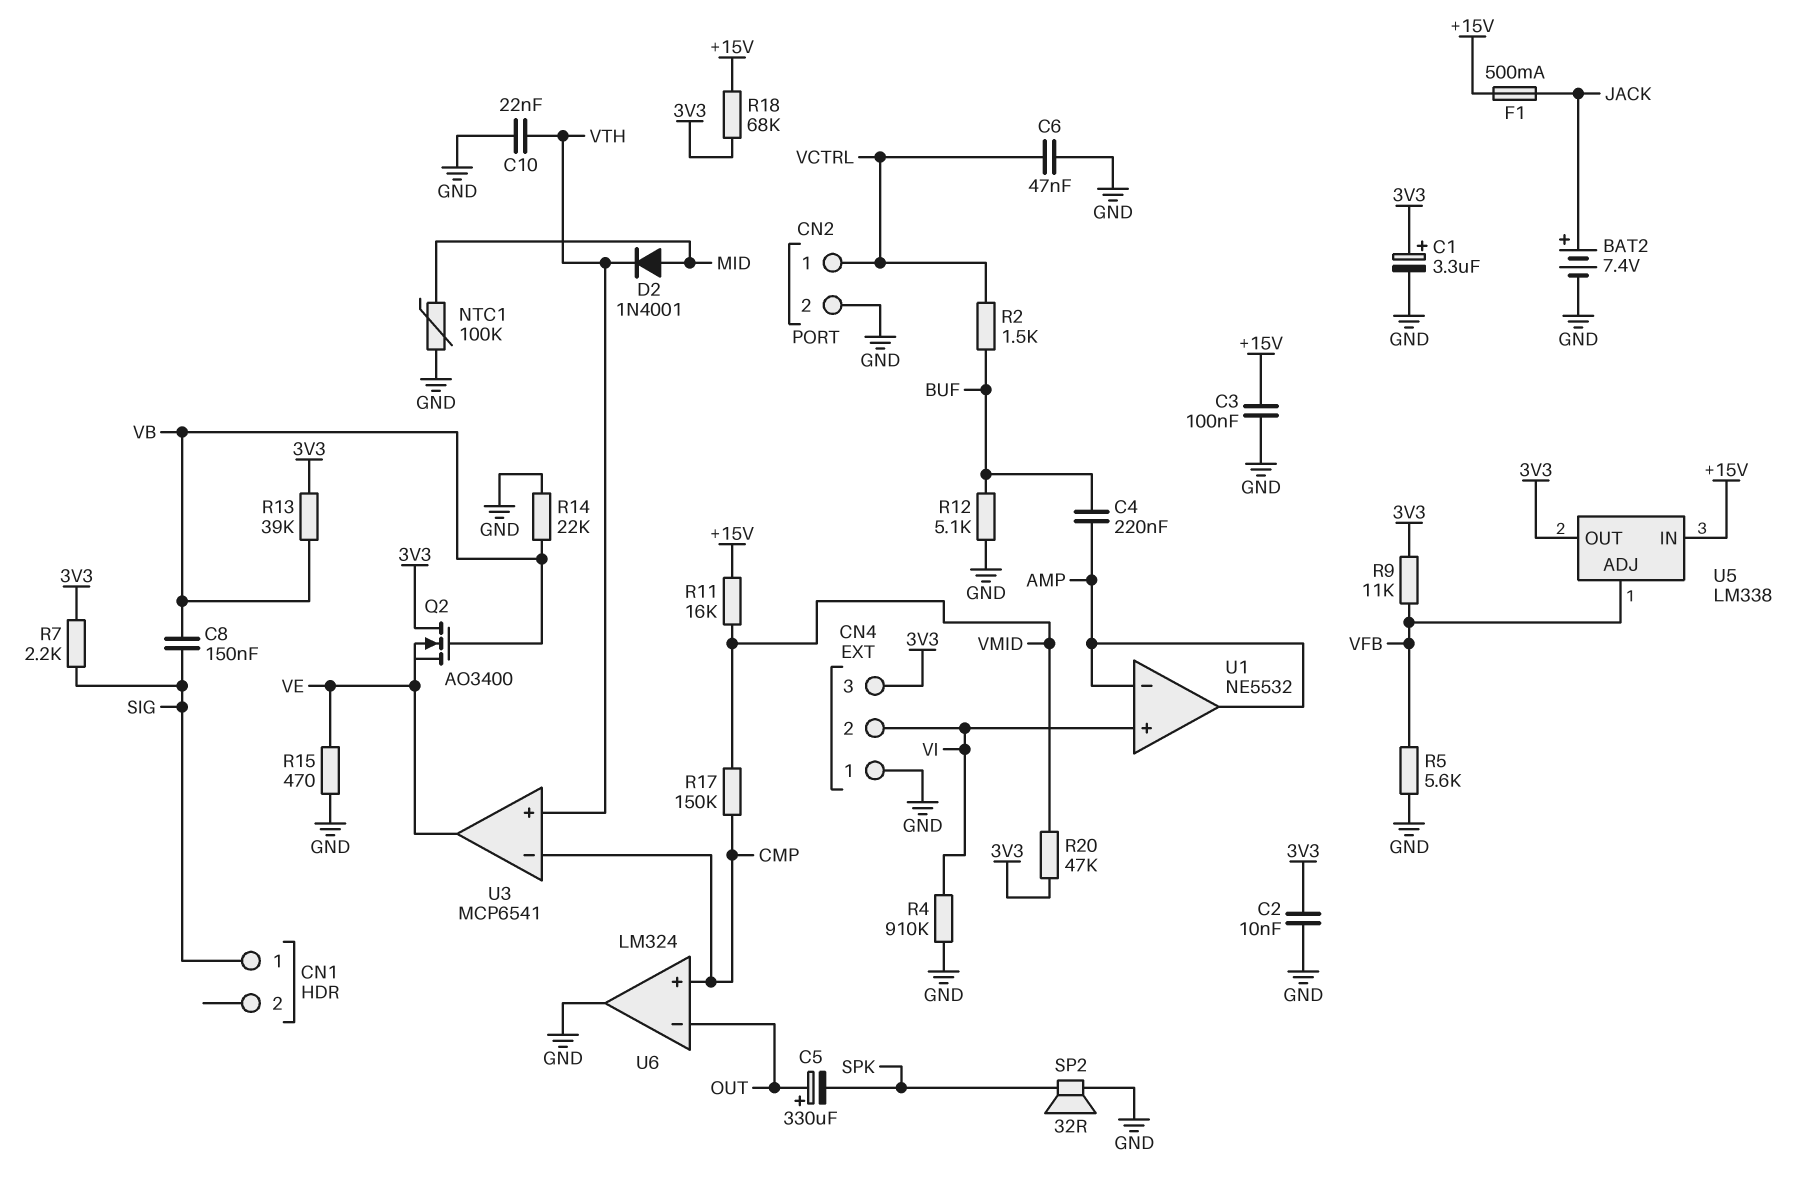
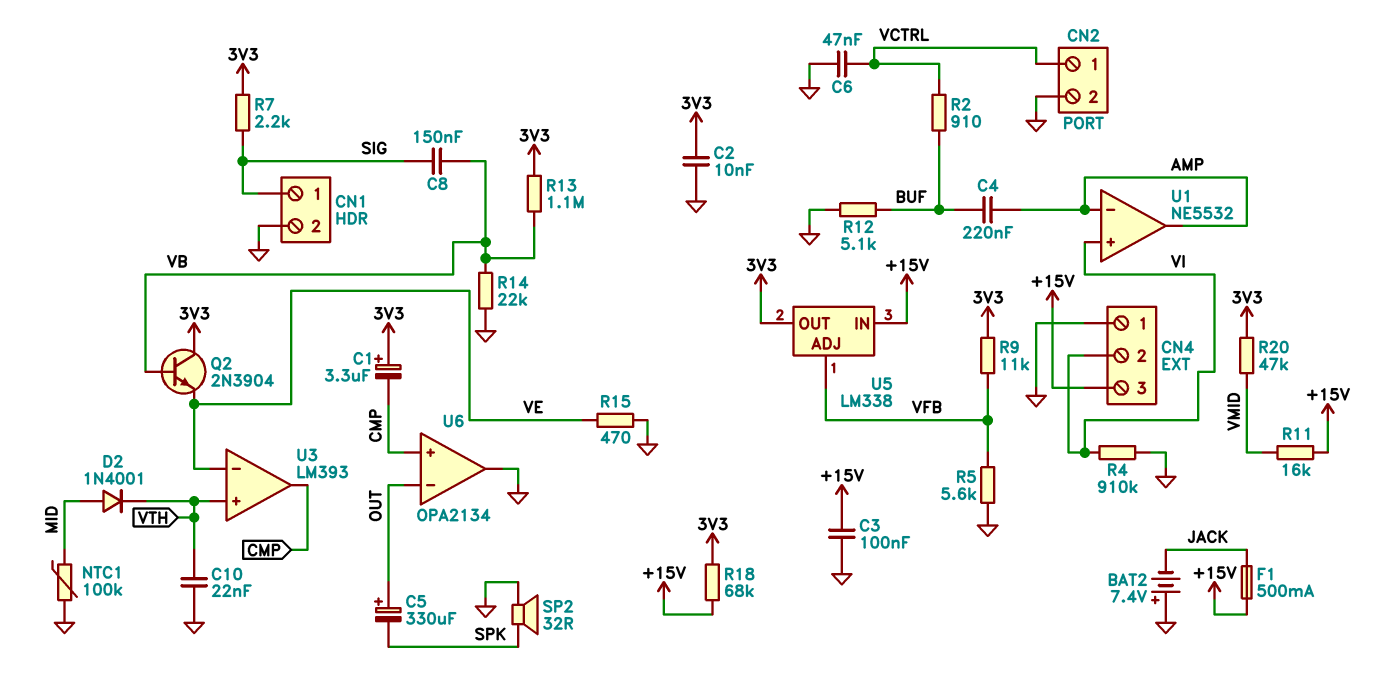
BAT2: 7.4V (plus JACK, minus GND) -> 7.4V (plus GND, minus JACK)
C1: 3.3uF (plus 3V3, minus GND) -> 3.3uF (plus 3V3, minus CMP)
CN1 pin 2: none -> GND
CN4 pin 3: 3V3 -> +15V
Q2: NMOS AO3400 (G VB, D 3V3, S VE) -> NPN 2N3904 (B VB, C 3V3, E VE)
R2: 1.5k (BUF, VCTRL) -> 910 (BUF, VCTRL)
R13: 39k (3V3, VB) -> 1.1M (3V3, VB)
R17: 150k (CMP, VMID) -> none
U3: MCP6541 -> LM393
U3 pin in-: CMP -> VE
U3 pin out: VE -> CMP
U6: LM324 -> OPA2134

